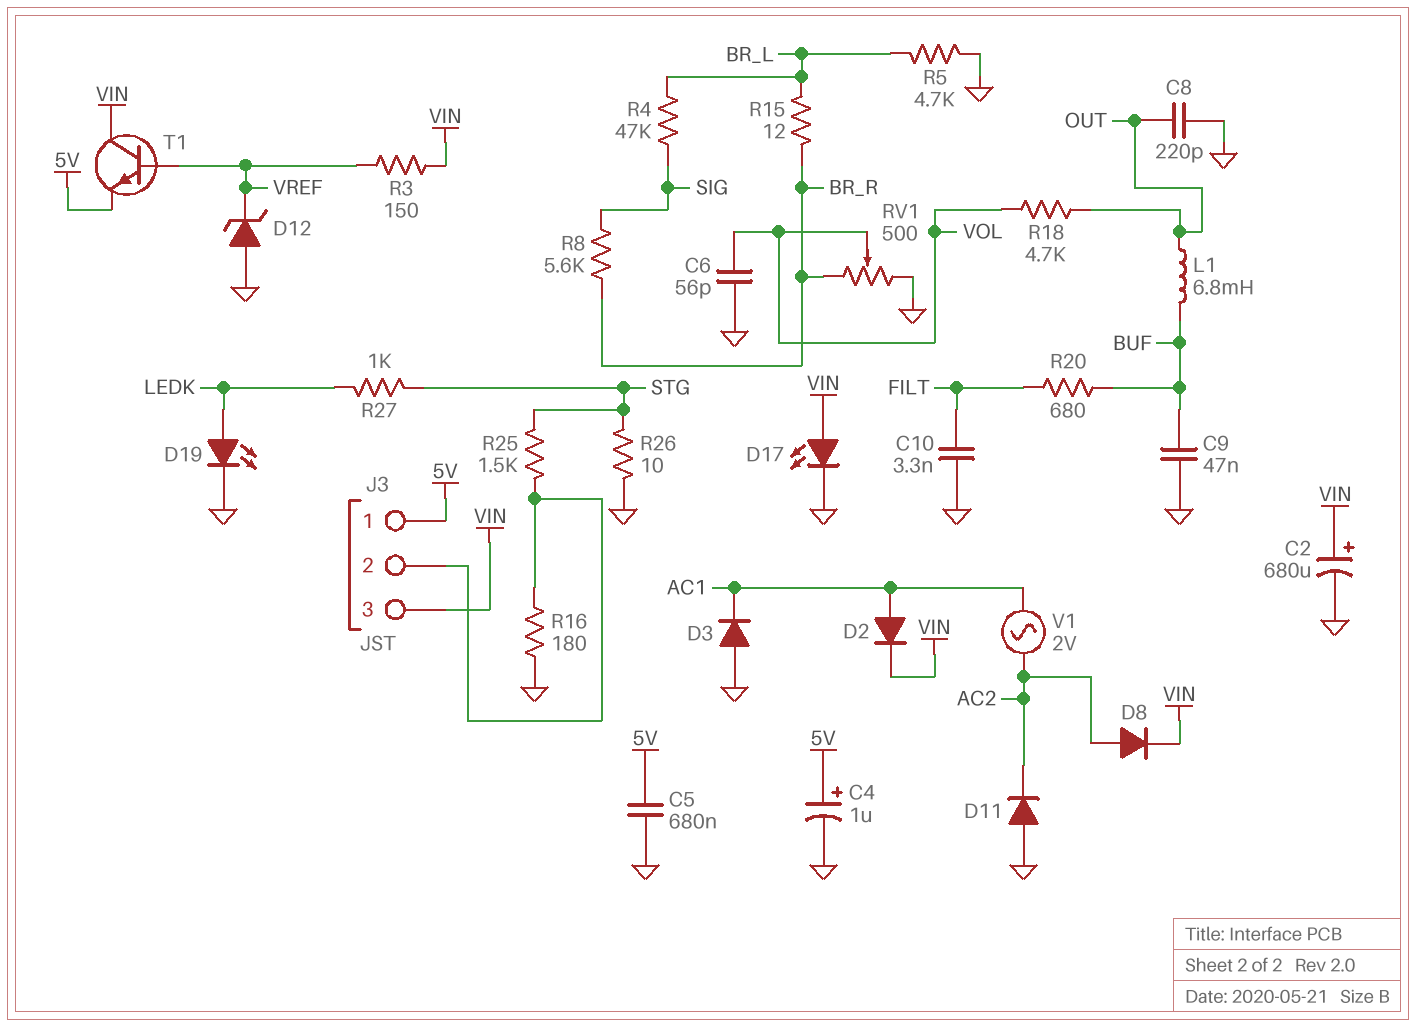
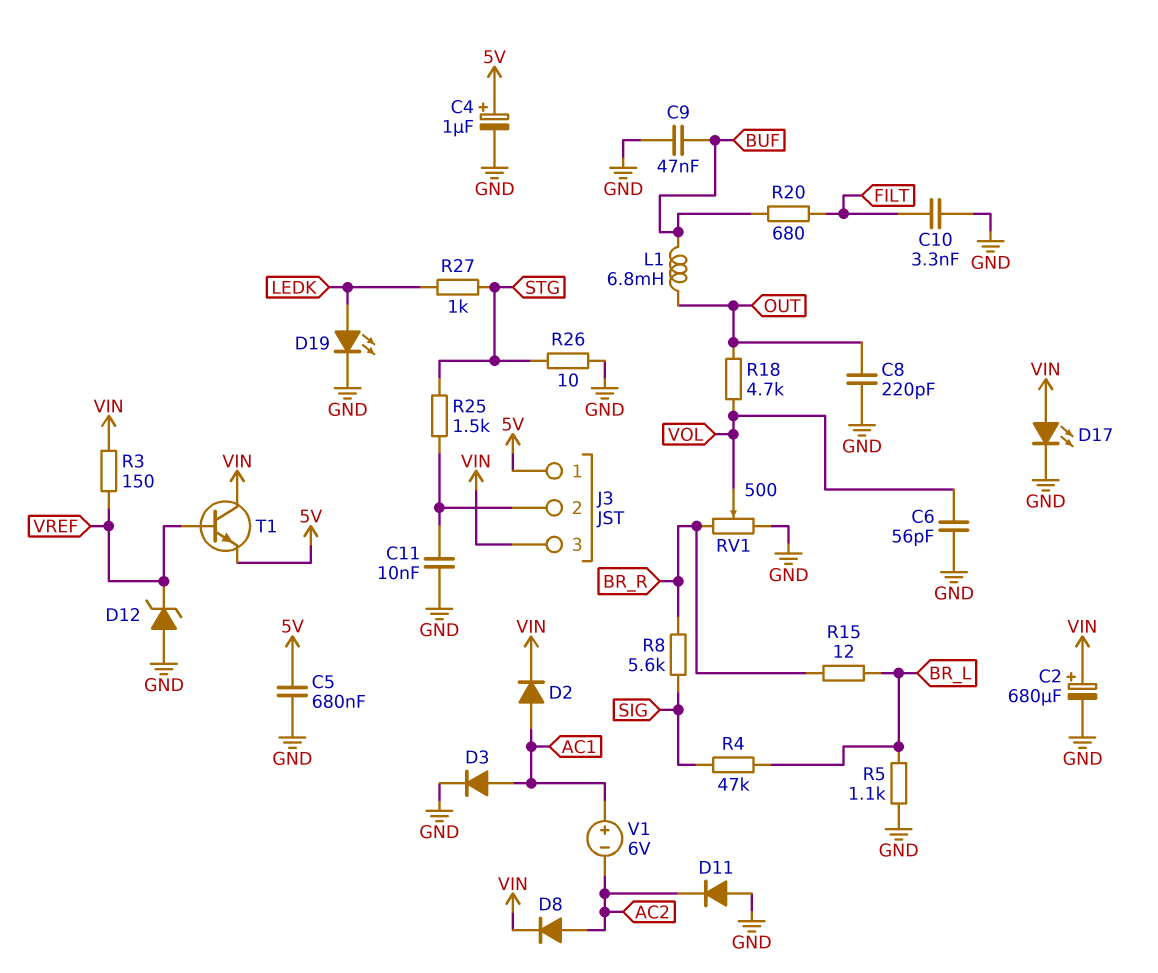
C11: none -> 10nF (GND, J3/2)
D3: diode (A GND, K AC1) -> diode (A AC1, K GND)
R5: 4.7k (BR_L, GND) -> 1.1k (BR_L, GND)
R16: 180 (GND, J3/2) -> none
V1: AC 2V (AC1, AC2) -> 6V (plus AC1, minus AC2)

